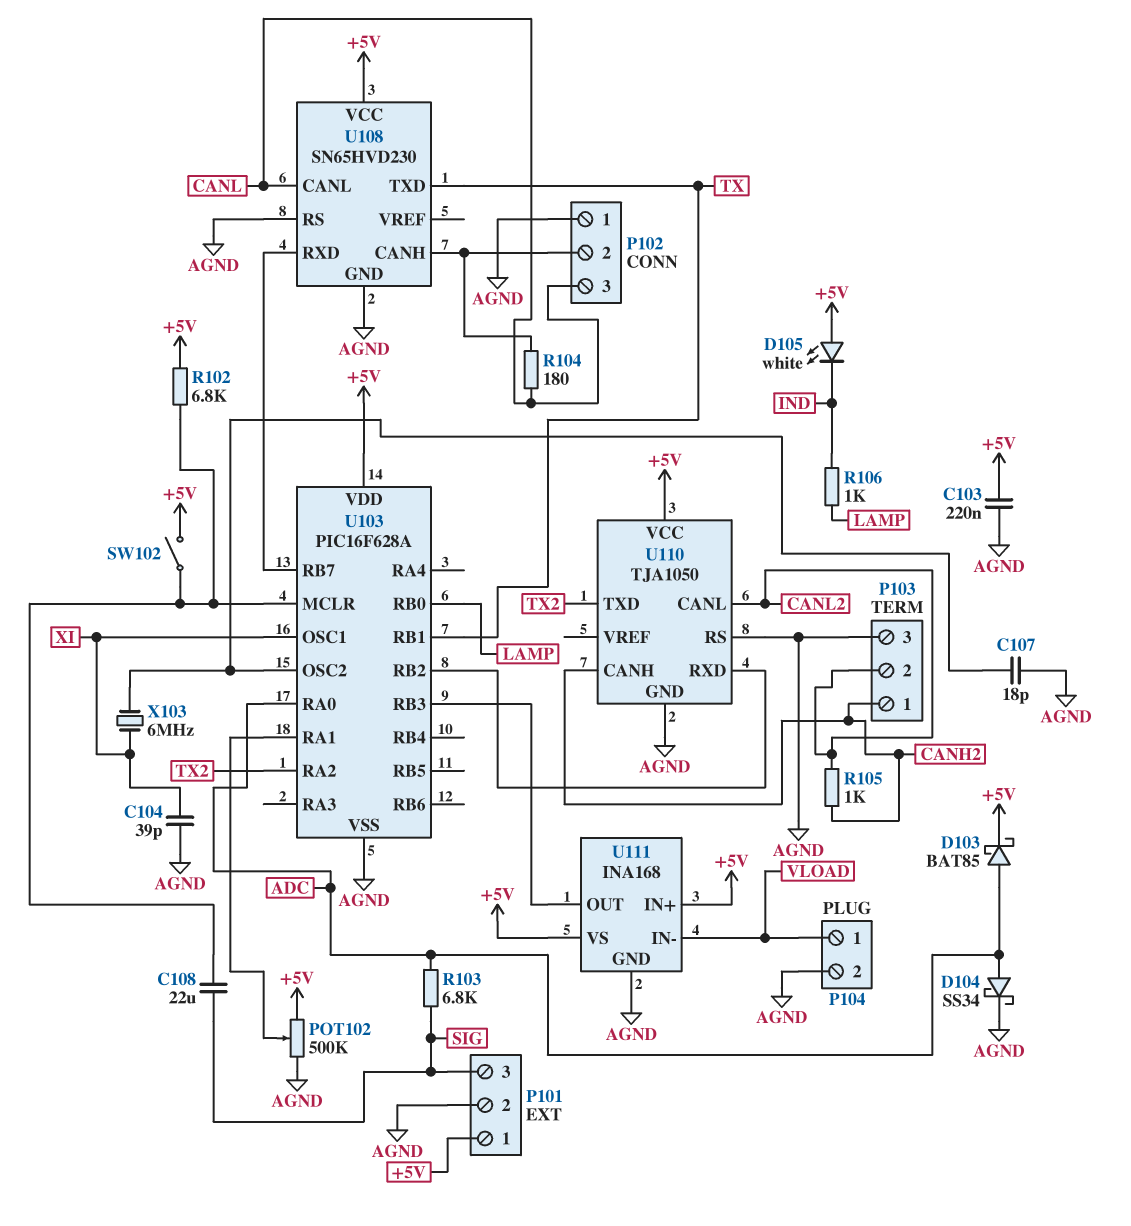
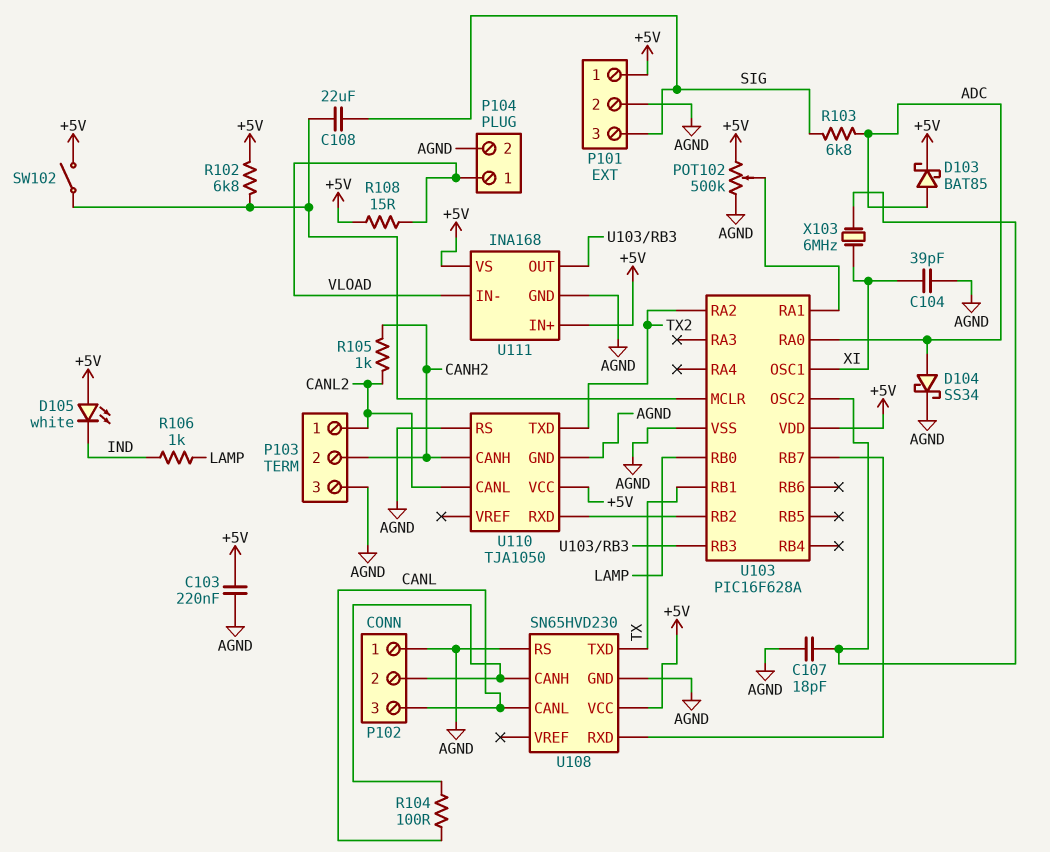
P103 pin 1: CANH2 -> CANL2
P103 pin 2: CANL2 -> CANH2
R104: 180 (CANL, P102/2) -> 100 (CANL, P102/2)
R108: none -> 15 (+5V, VLOAD)

